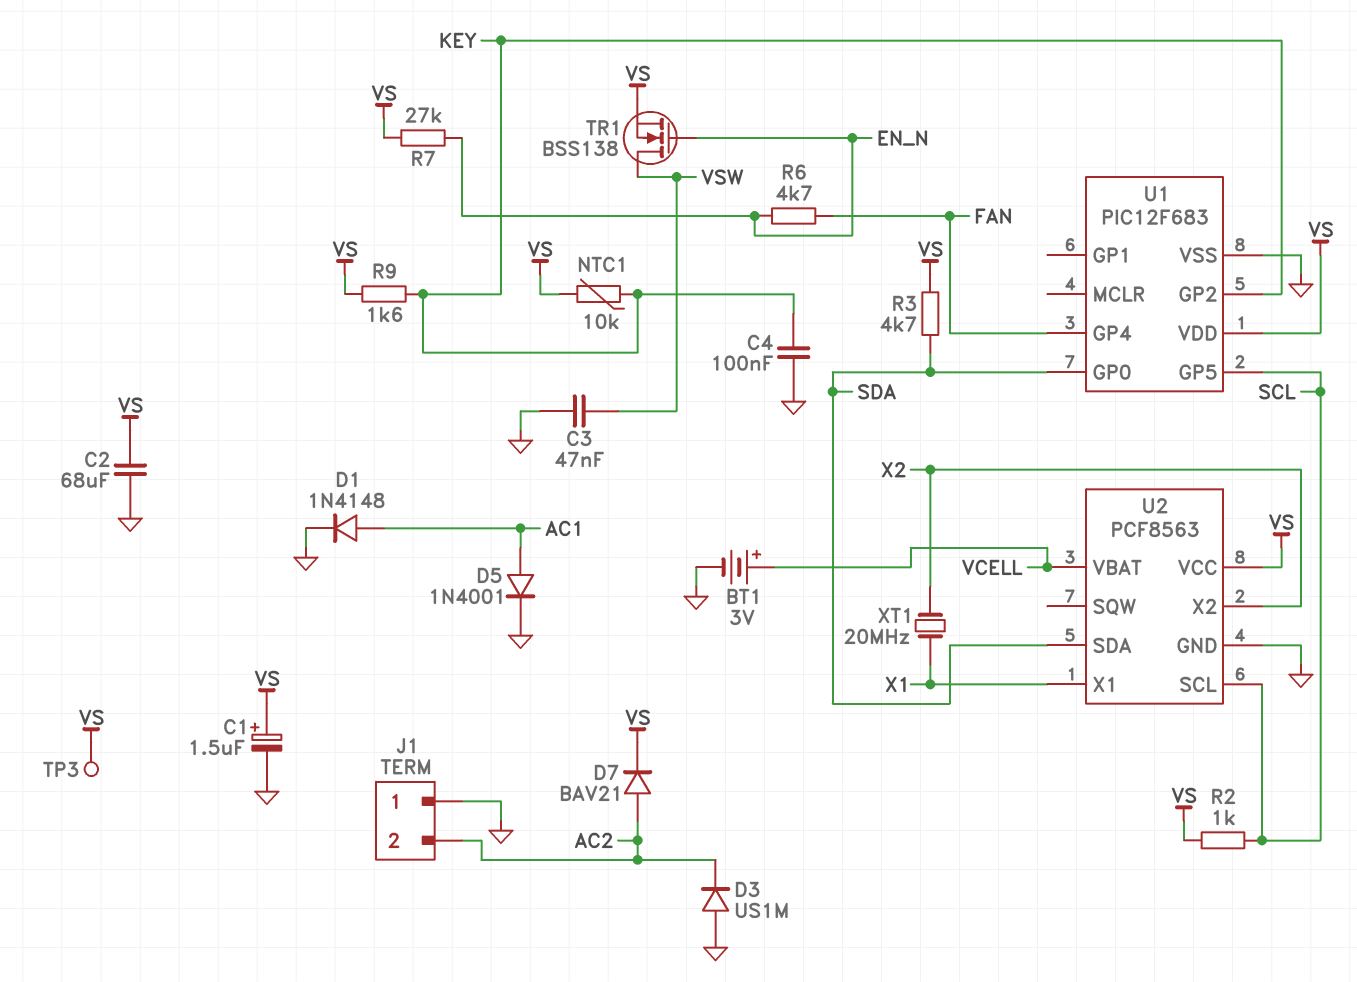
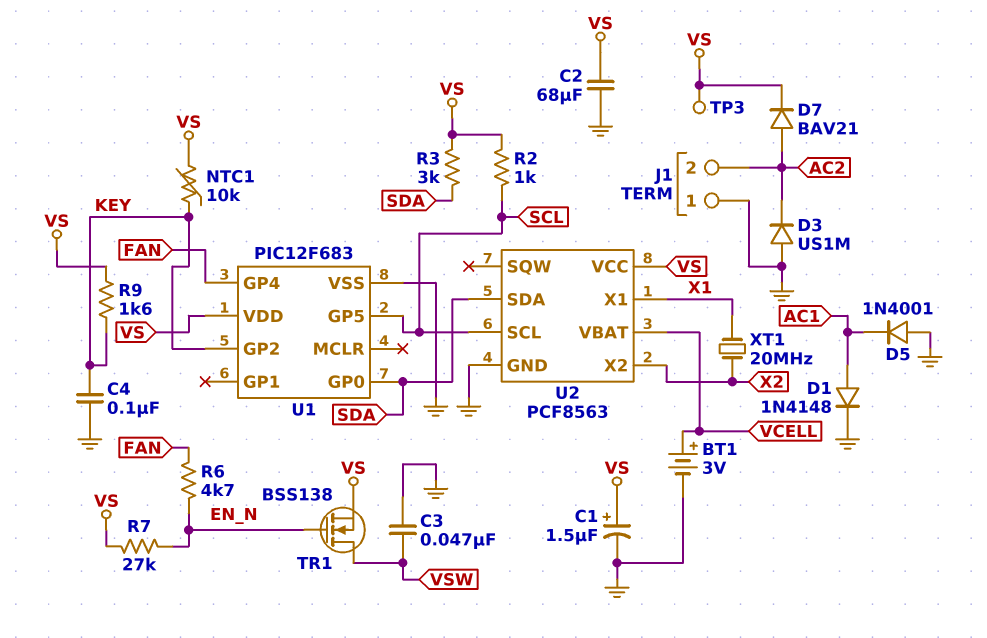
D5: diode 1N4001 (A AC1, K GND) -> diode 1N4001 (A GND, K AC1)
R3: 4.7k (SDA, VS) -> 3k (SDA, VS)

